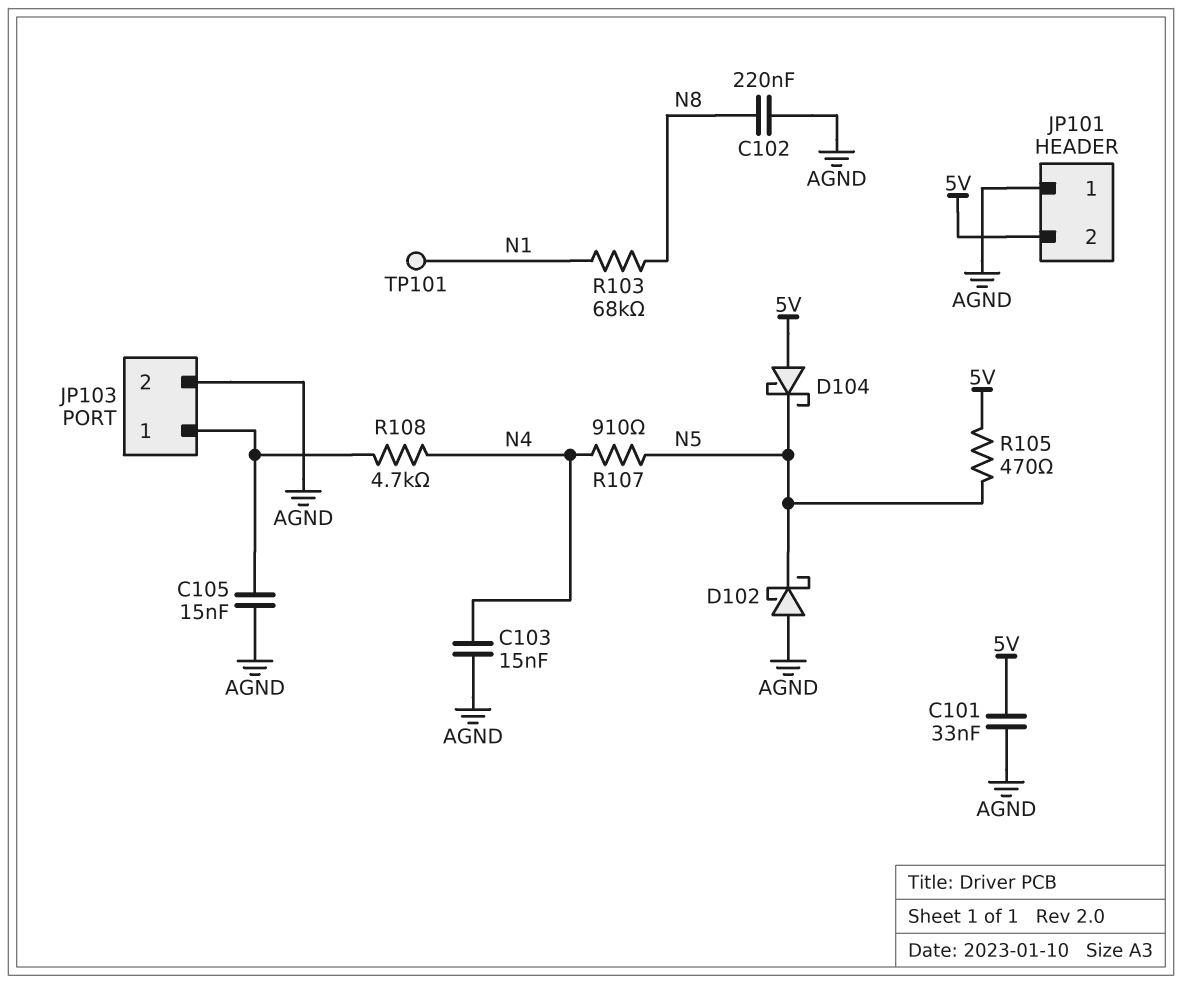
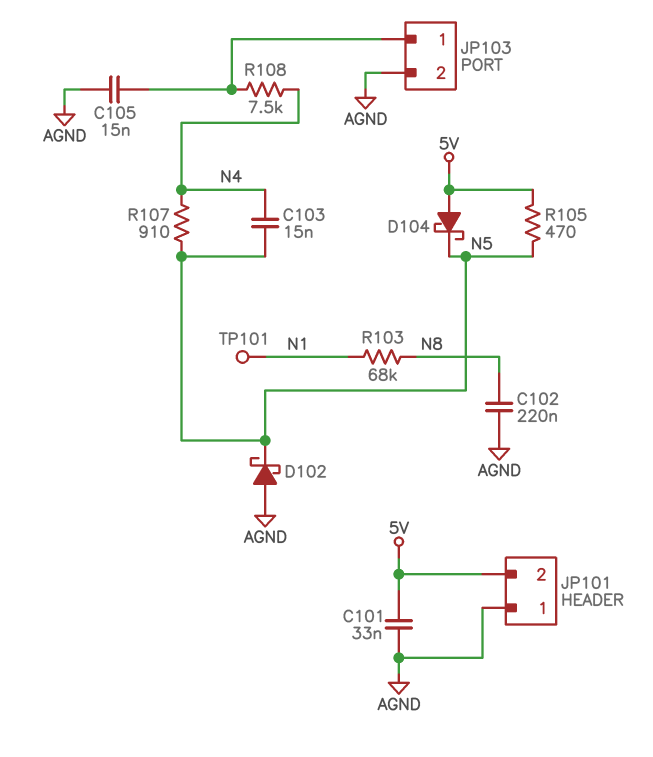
C103: 15nF (AGND, N4) -> 15nF (N4, N5)
R108: 4.7k (JP103/1, N4) -> 7.5k (JP103/1, N4)

